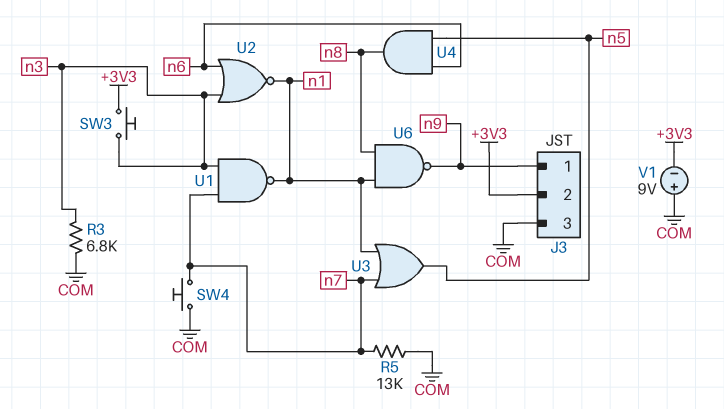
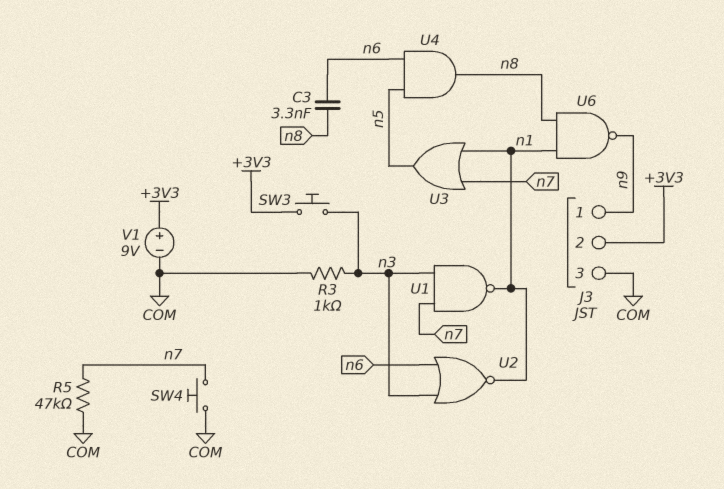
C3: none -> 3.3nF (n6, n8)
R3: 6.8k (COM, n3) -> 1k (COM, n3)
R5: 13k (COM, n7) -> 47k (COM, n7)
V1: 9V (plus COM, minus +3V3) -> 9V (plus +3V3, minus COM)

